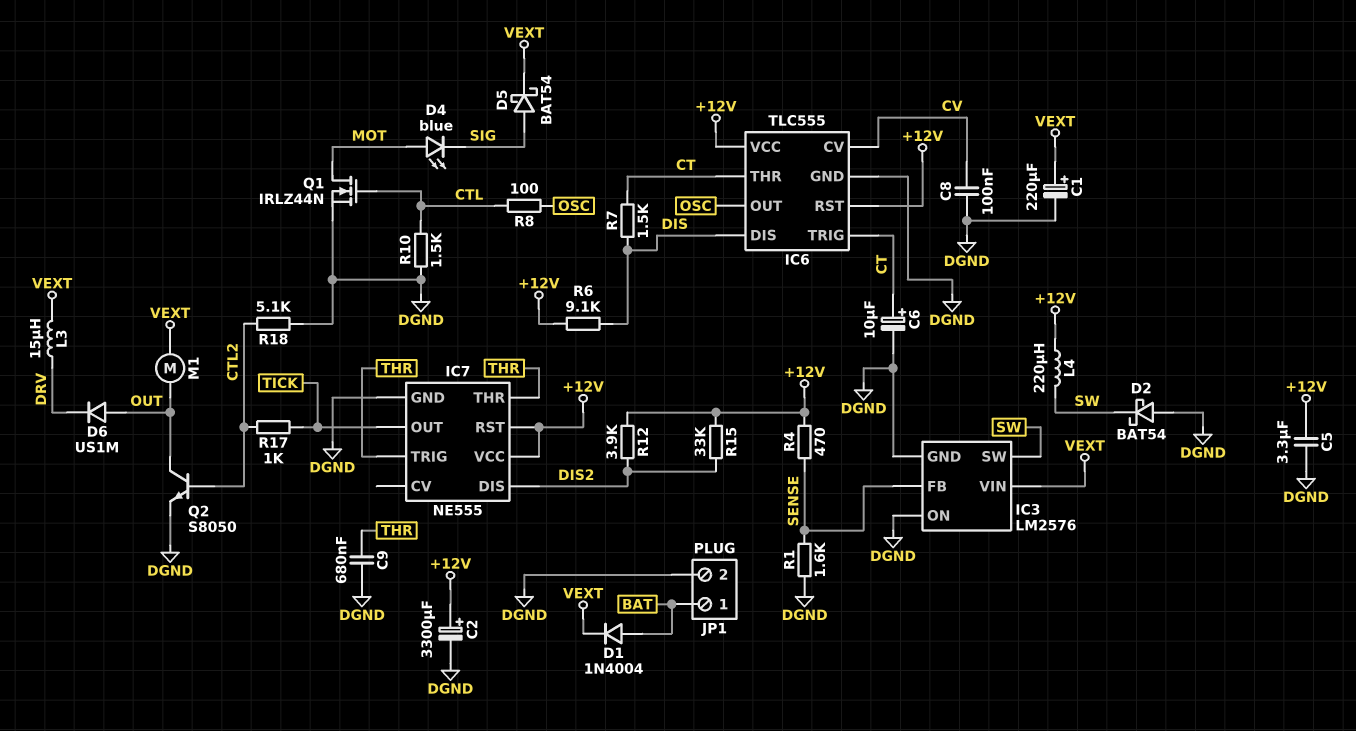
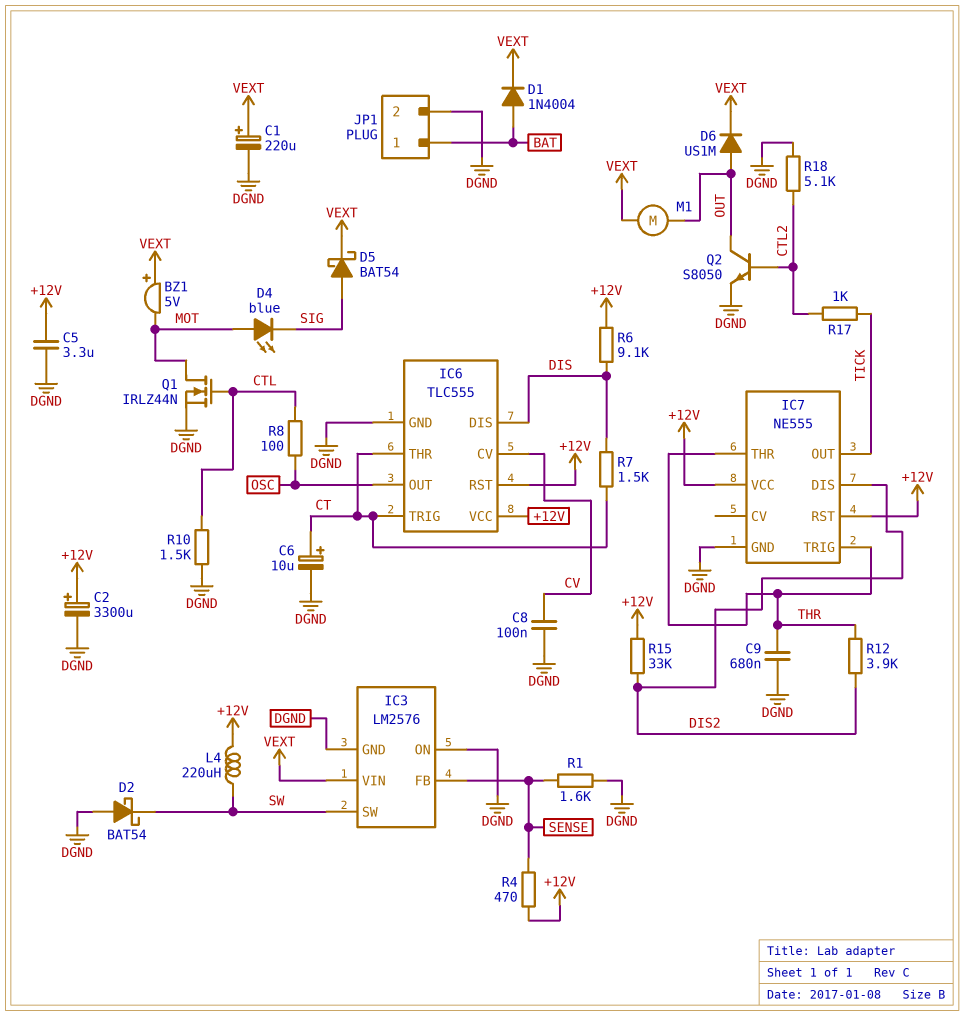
BZ1: none -> buzzer 5V (plus VEXT, minus MOT)
D6: diode US1M (A OUT, K DRV) -> diode US1M (A OUT, K VEXT)
L3: 15uH (DRV, VEXT) -> none
R12: 3.9k (+12V, DIS2) -> 3.9k (DIS2, THR)

